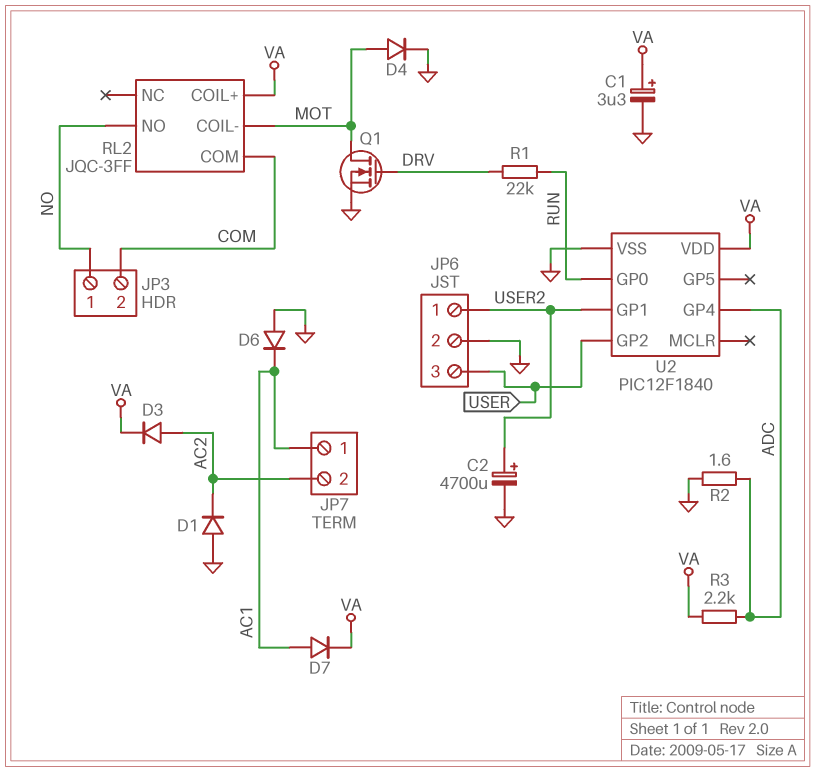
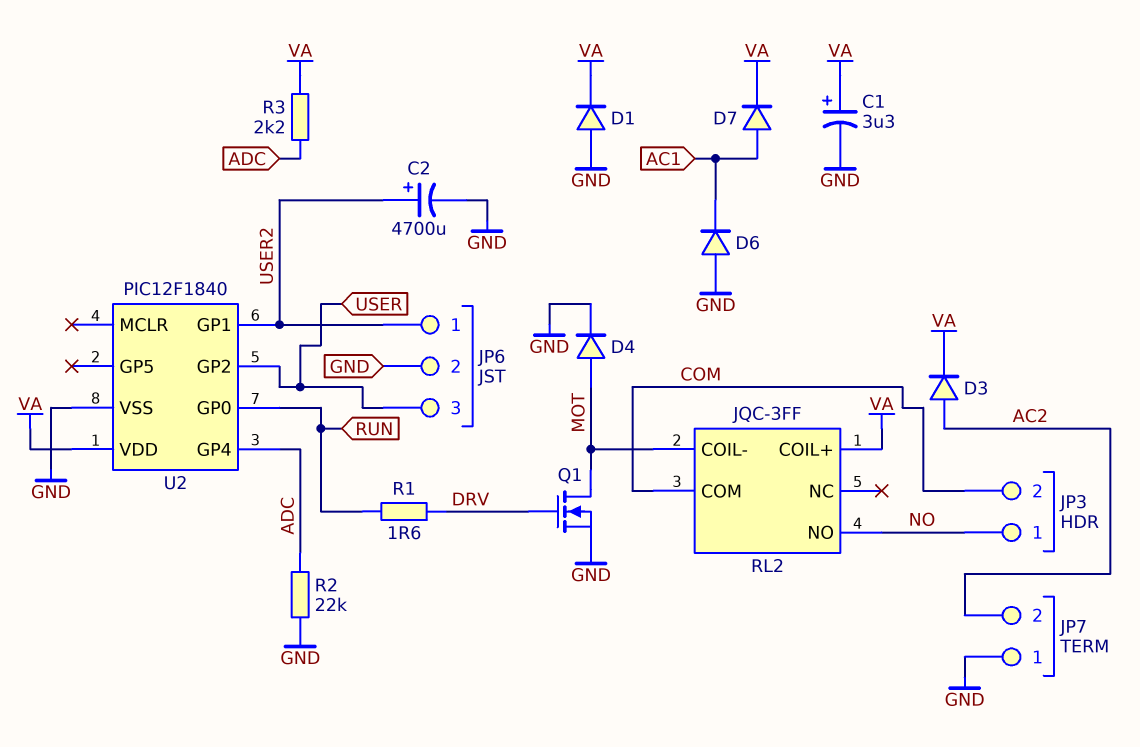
D1: diode (A GND, K AC2) -> diode (A GND, K VA)
JP7 pin 1: AC1 -> GND
R1: 22k (DRV, RUN) -> 1.6 (DRV, RUN)
R2: 1.6 (ADC, GND) -> 22k (ADC, GND)

